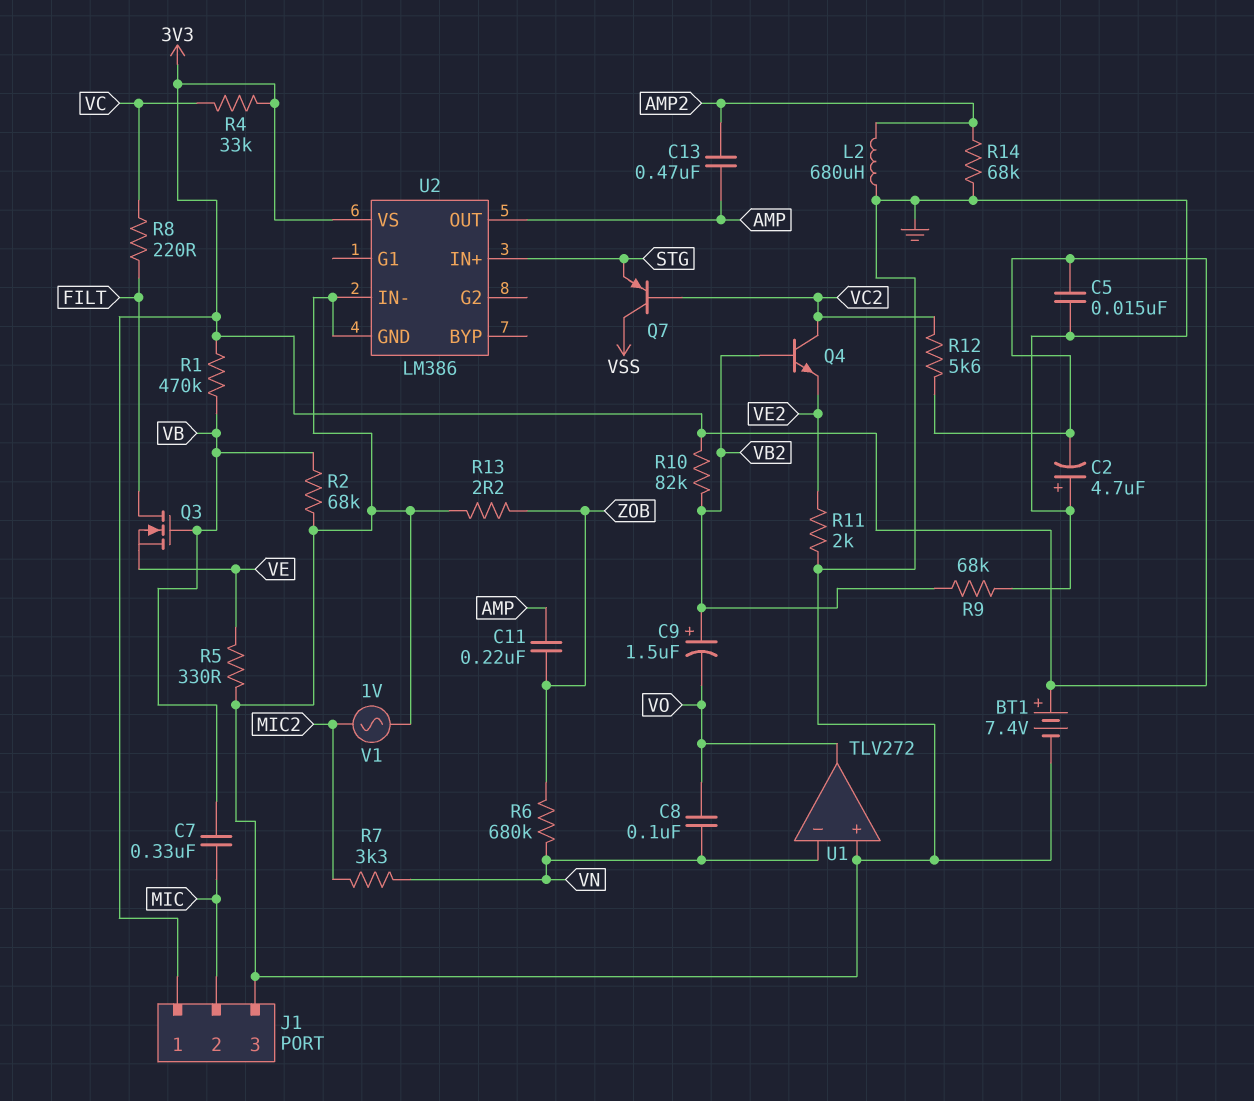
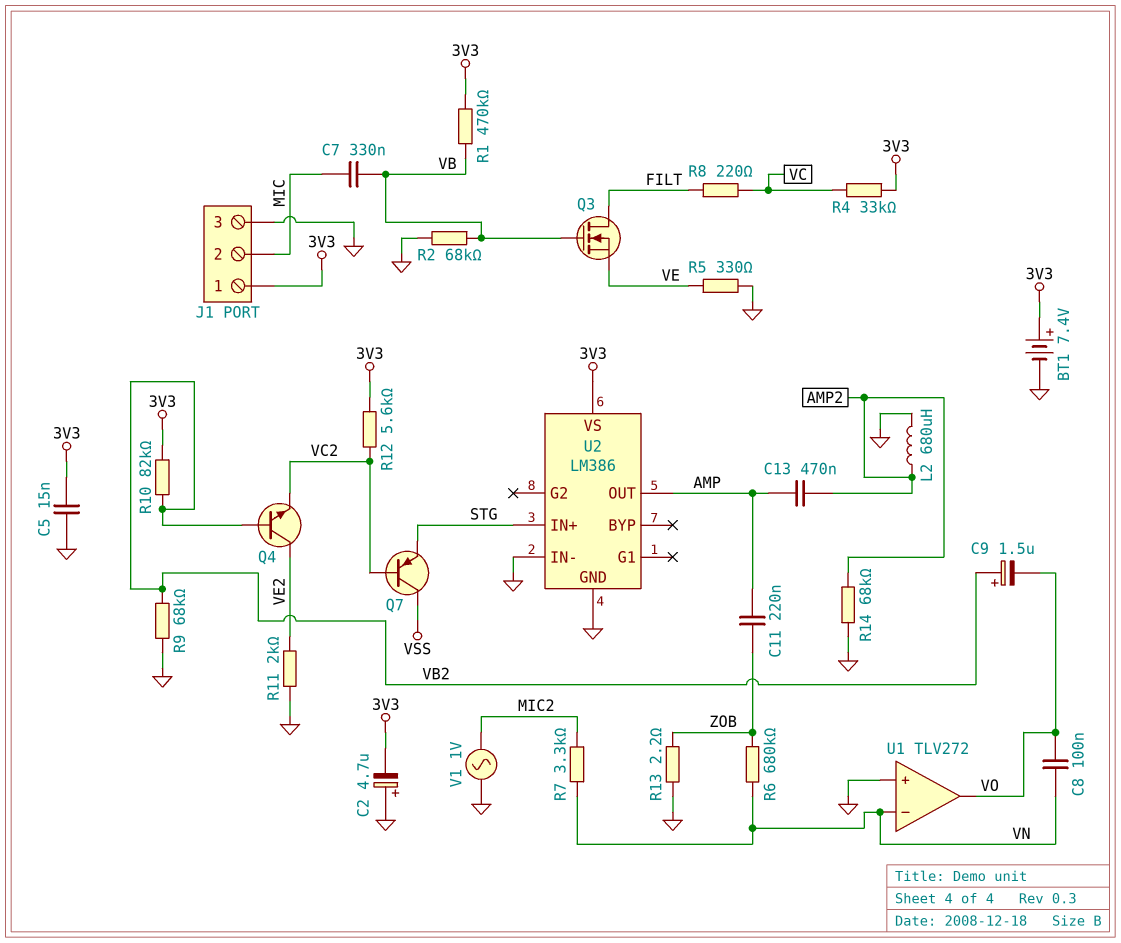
Q4: NPN (B VB2, C VC2, E VE2) -> NPN (B VB2, C VE2, E VC2)

